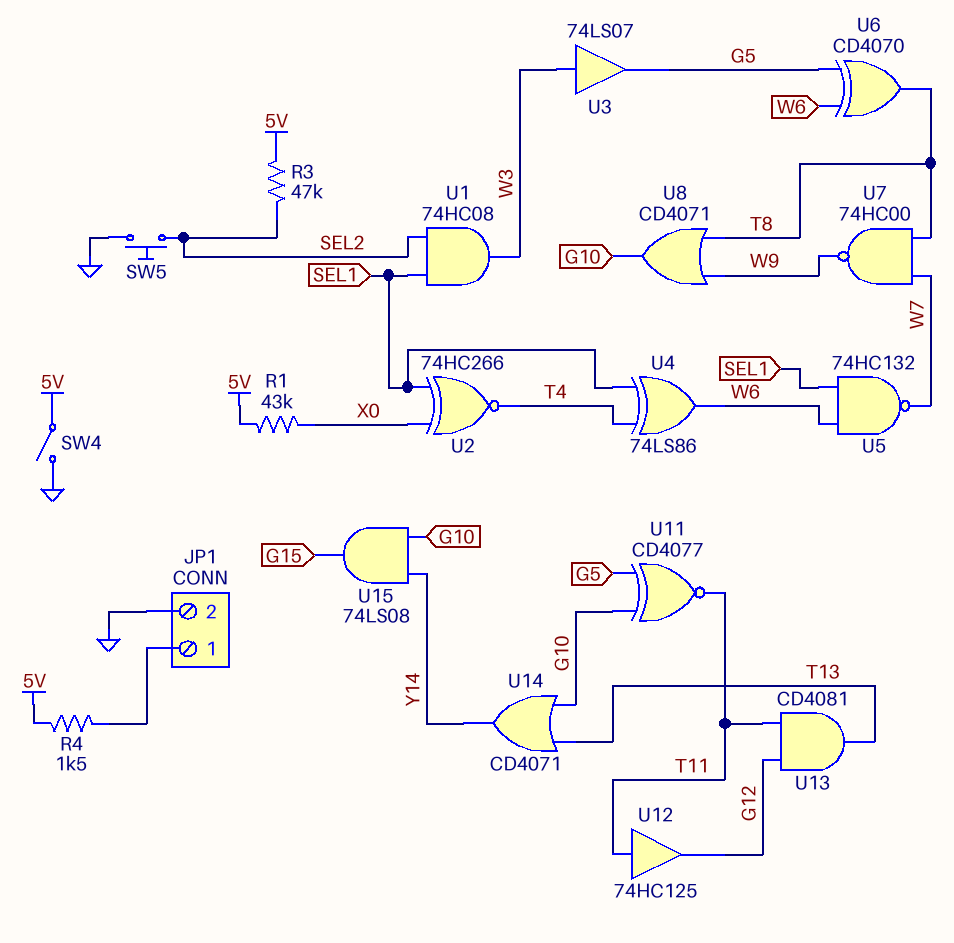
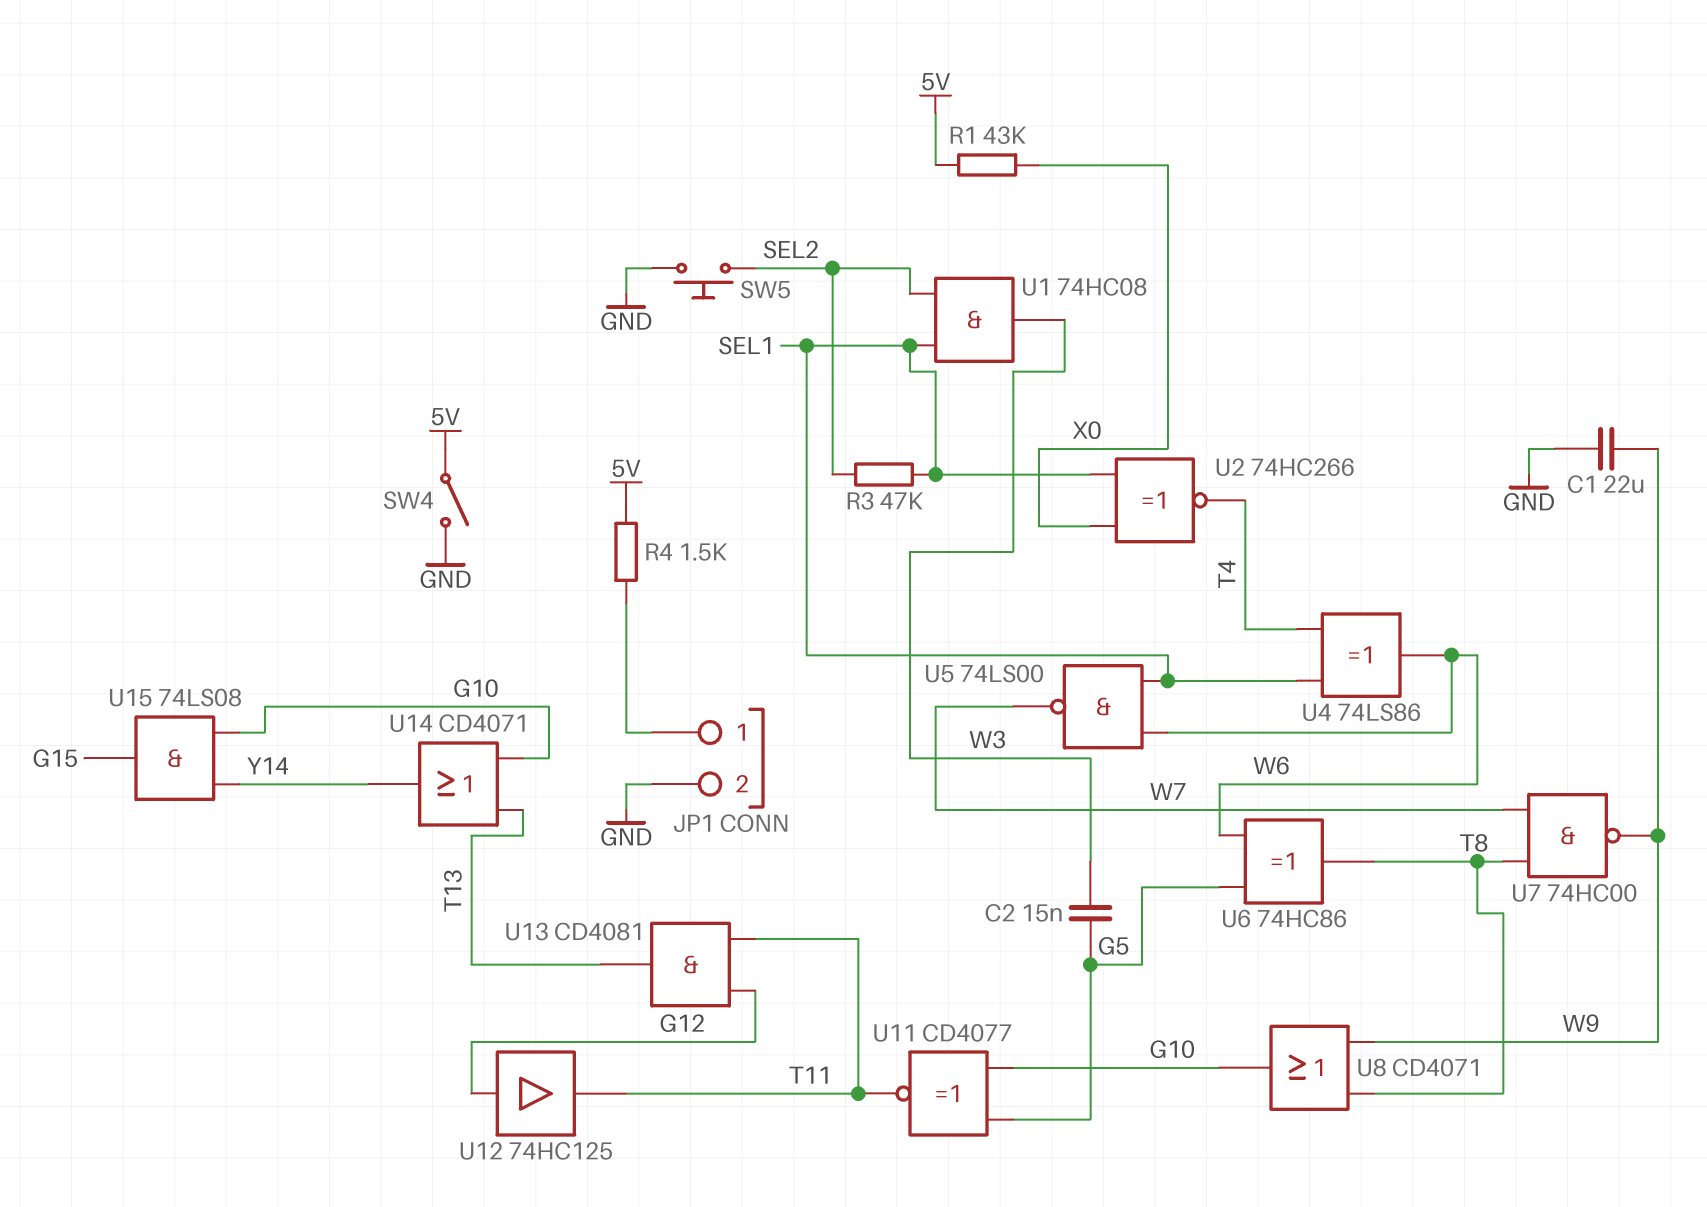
C1: none -> 22uF (GND, W9)
C2: none -> 15nF (G5, W3)
R3: 47k (5V, SEL2) -> 47k (SEL1, SEL2)
U3: buffer 74LS07 (in W3, out G5) -> none
U5: NAND 74HC132 (in SEL1, in W6, out W7) -> NAND 74LS00 (in SEL1, in W6, out W7)
U6: XOR CD4070 (in G5, in W6, out T8) -> XOR 74HC86 (in G5, in W6, out T8)
U12: buffer 74HC125 (in T11, out G12) -> buffer 74HC125 (in G12, out T11)

